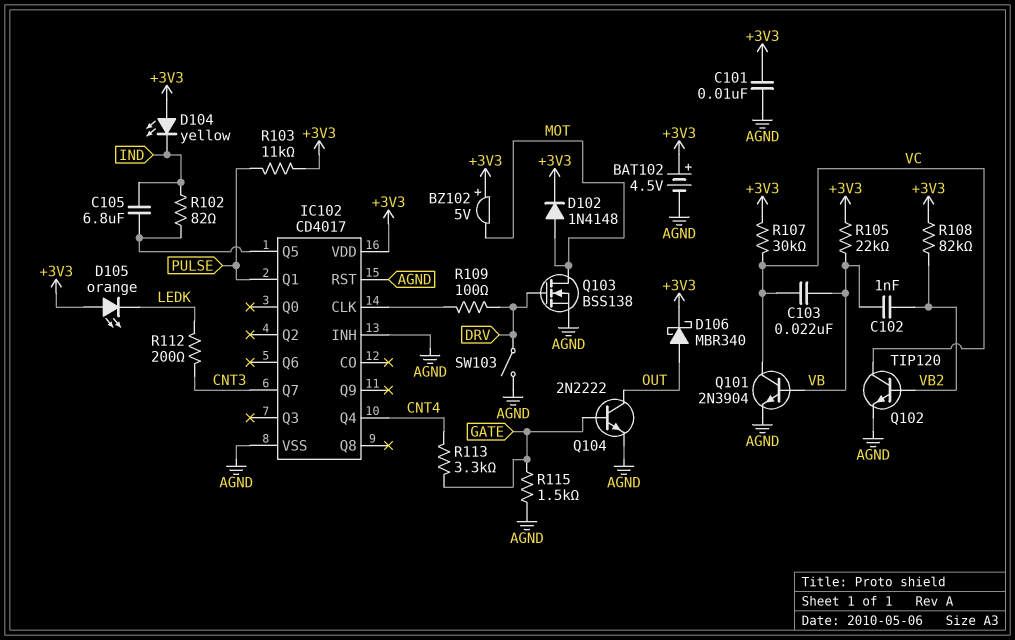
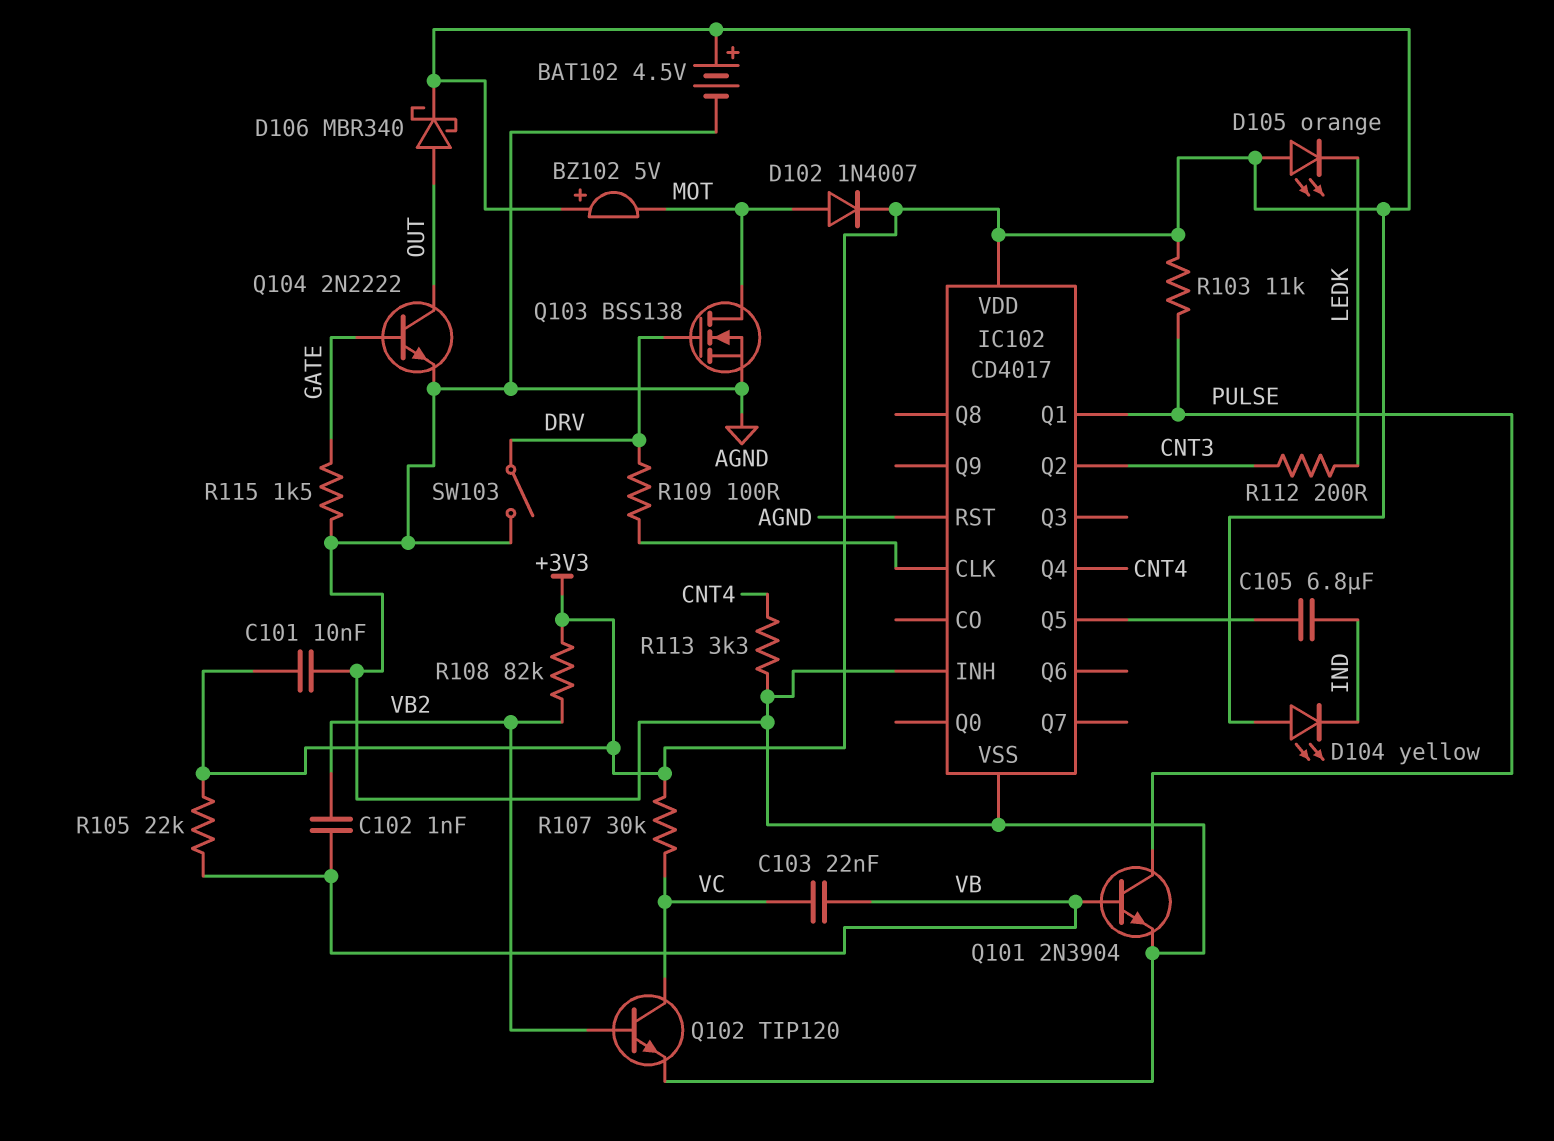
D102: diode 1N4148 (A MOT, K +3V3) -> diode 1N4007 (A MOT, K +3V3)
IC102 pin Q2: none -> CNT3
IC102 pin Q7: CNT3 -> none
Q101: NPN 2N3904 (B VB, C VC, E AGND) -> NPN 2N3904 (B VB, C PULSE, E AGND)
R102: 82 (IC102/Q5, IND) -> none
R113: 3.3k (CNT4, GATE) -> 3.3k (AGND, CNT4)

